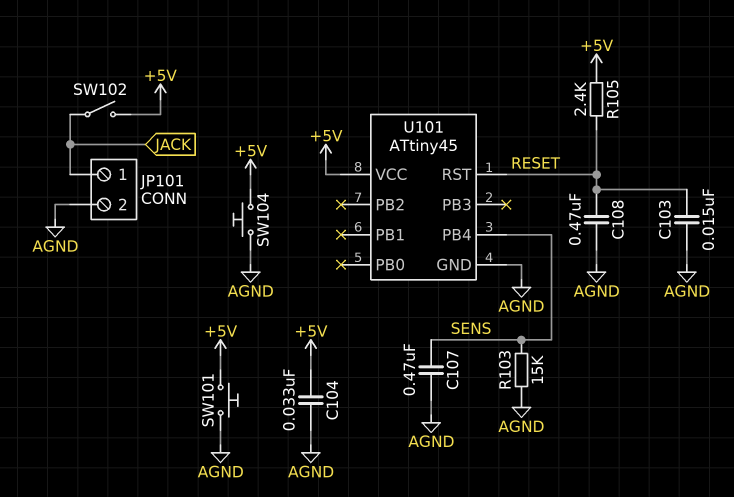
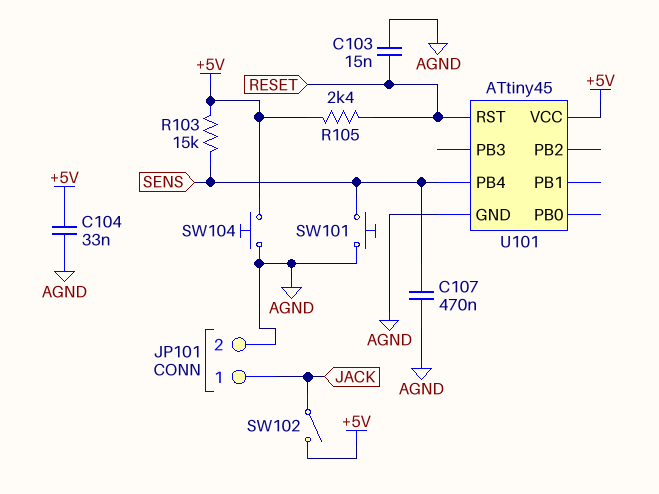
C108: 470nF (AGND, RESET) -> none
R103: 15k (AGND, SENS) -> 15k (+5V, SENS)
SW101: button (+5V, AGND) -> button (AGND, SENS)

